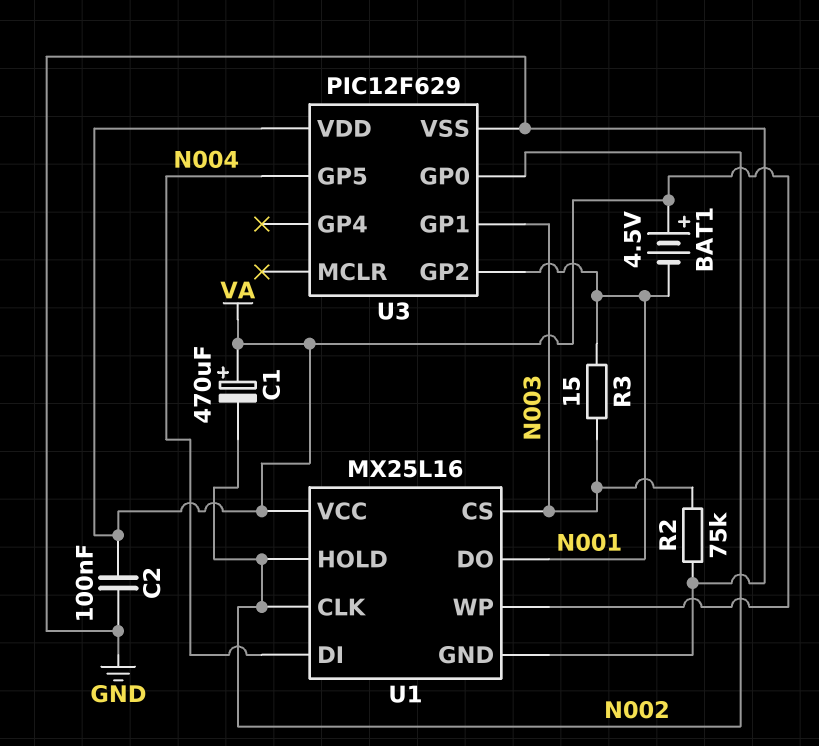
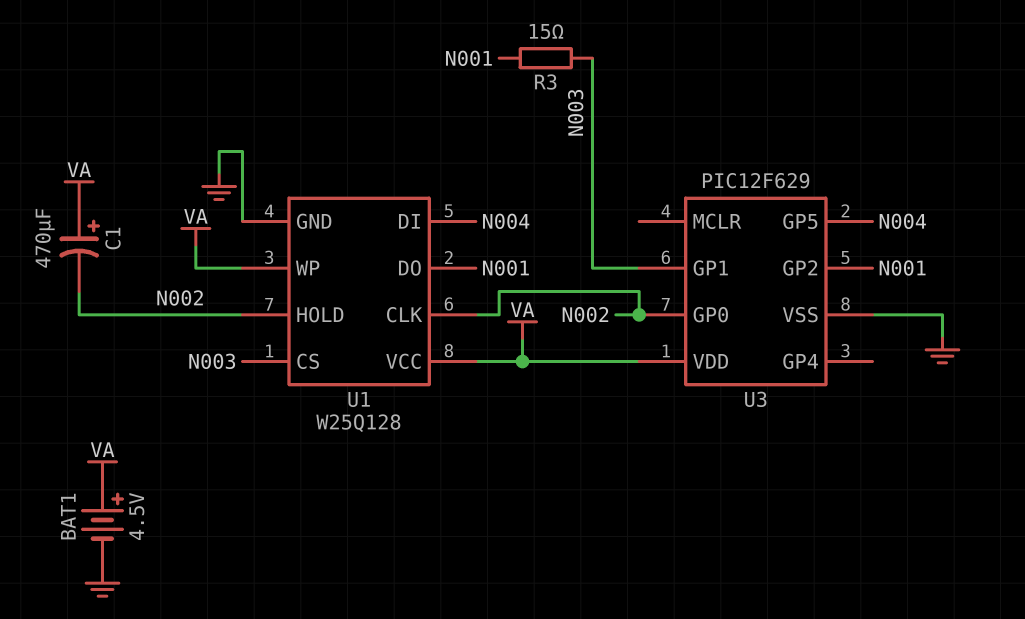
BAT1: 4.5V (plus VA, minus N001) -> 4.5V (plus VA, minus GND)
C2: 100nF (GND, VA) -> none
R2: 75k (GND, N003) -> none
U1: MX25L16 -> W25Q128

